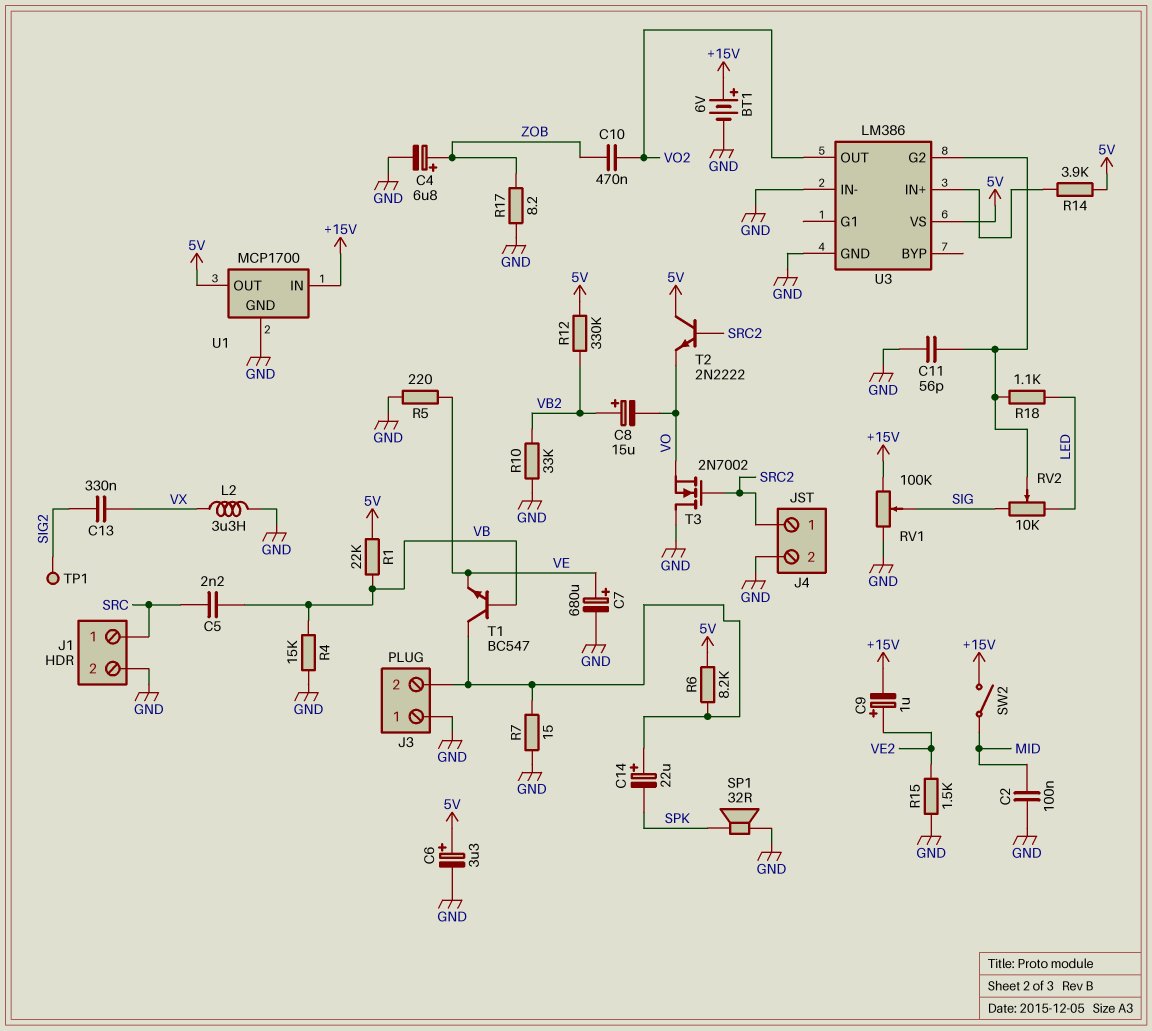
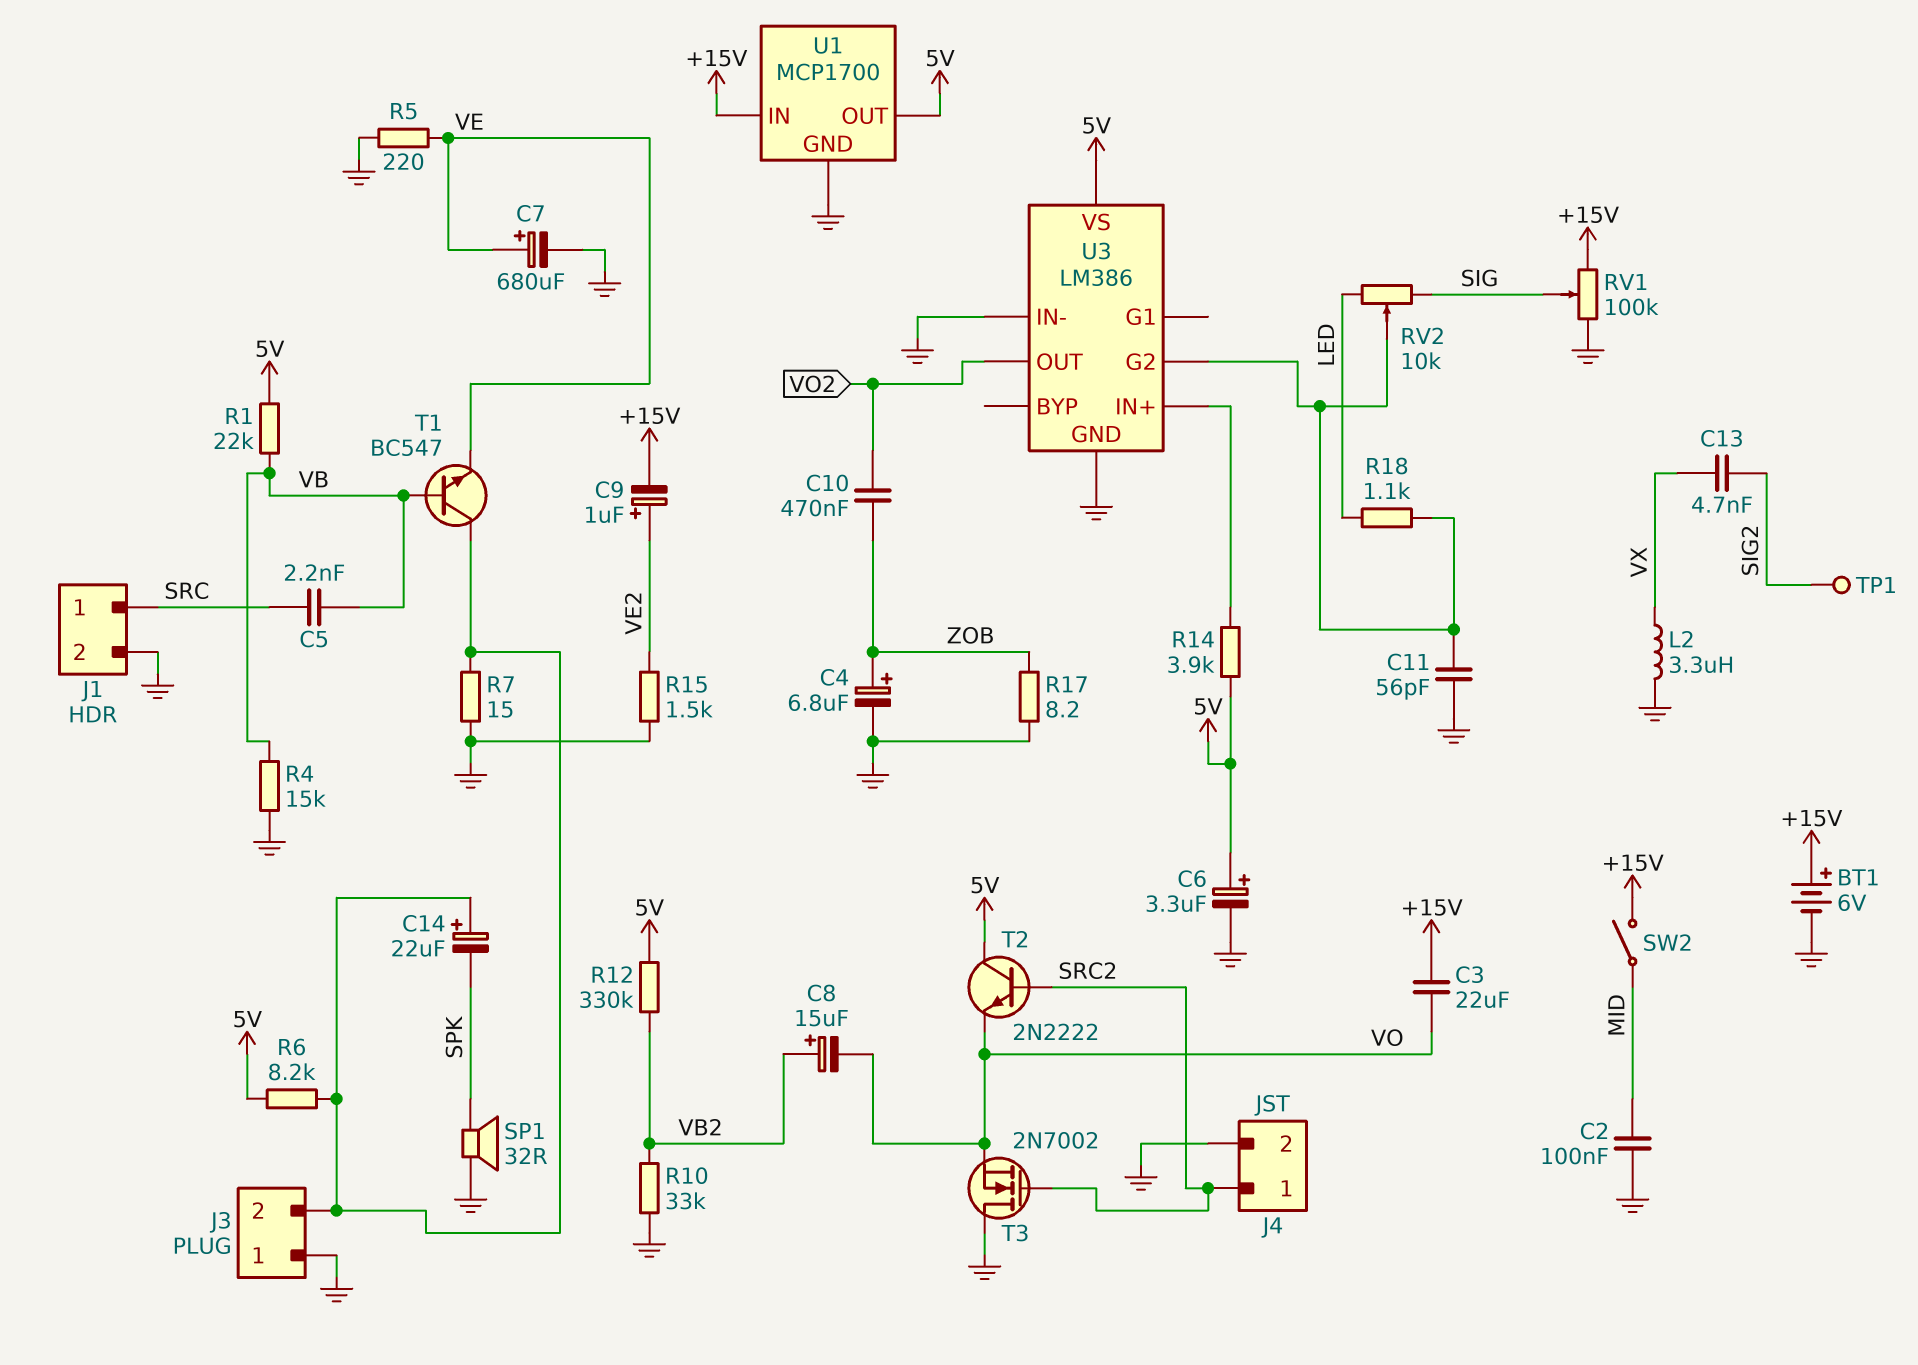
C3: none -> 22uF (+15V, VO)
C13: 330nF (SIG2, VX) -> 4.7nF (SIG2, VX)

